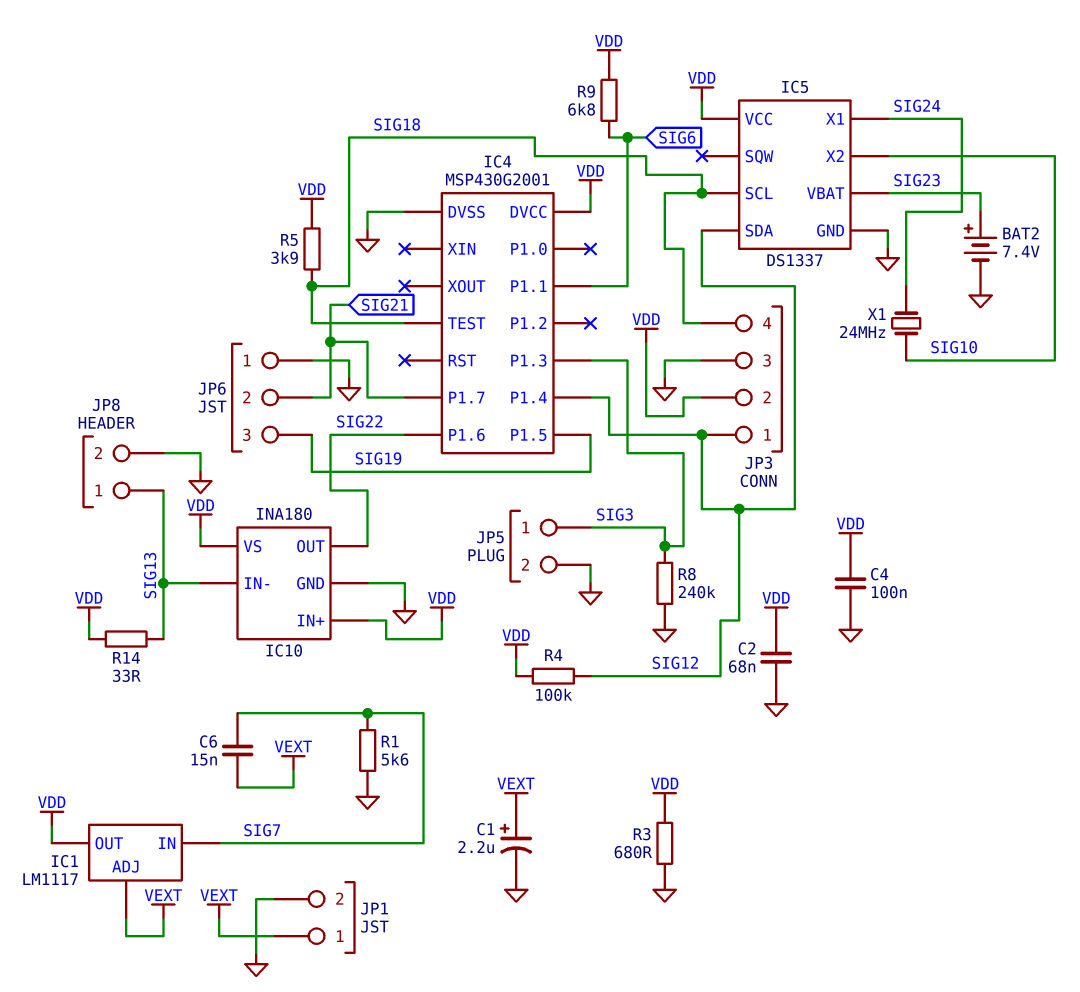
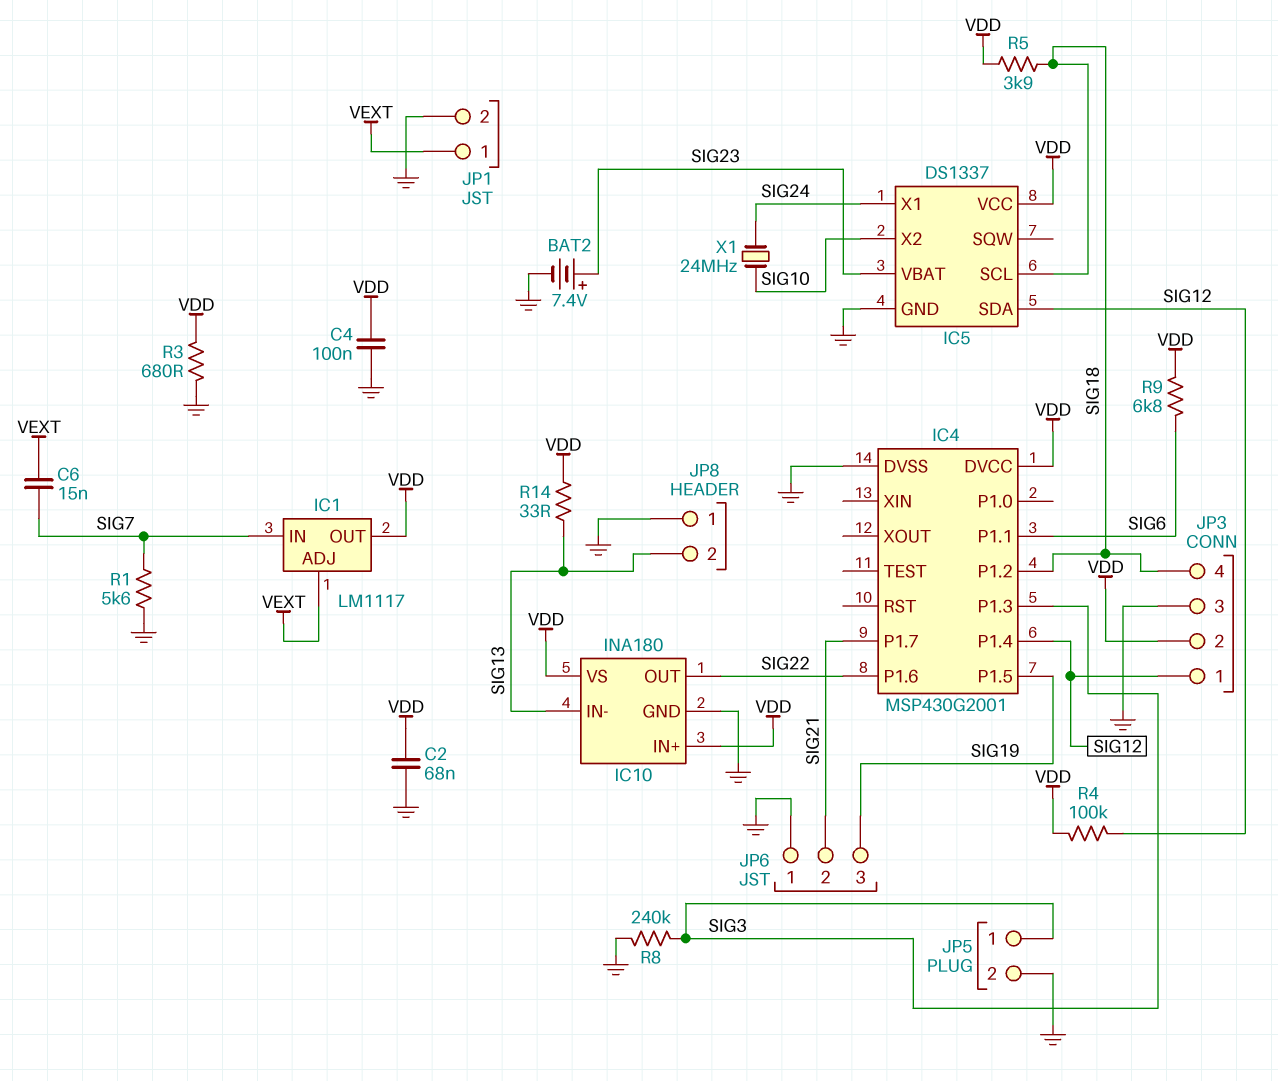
C1: 2.2uF (plus VEXT, minus GND) -> none
IC4 pin P1.2: none -> SIG18
IC4 pin TEST: SIG18 -> none
JP8 pin 1: SIG13 -> GND
JP8 pin 2: GND -> SIG13

